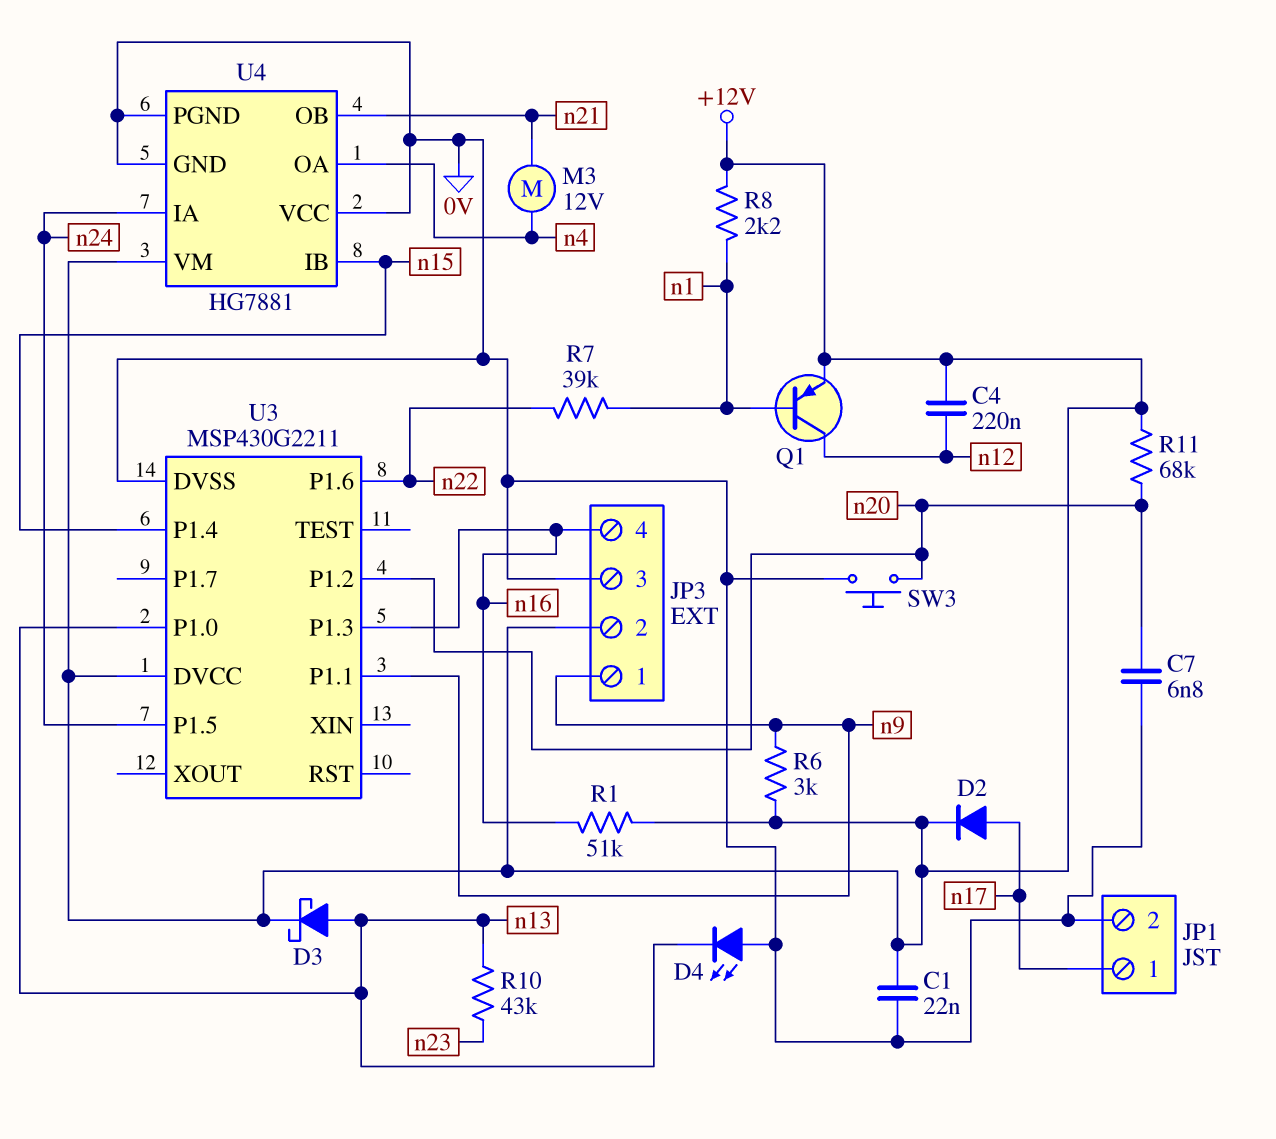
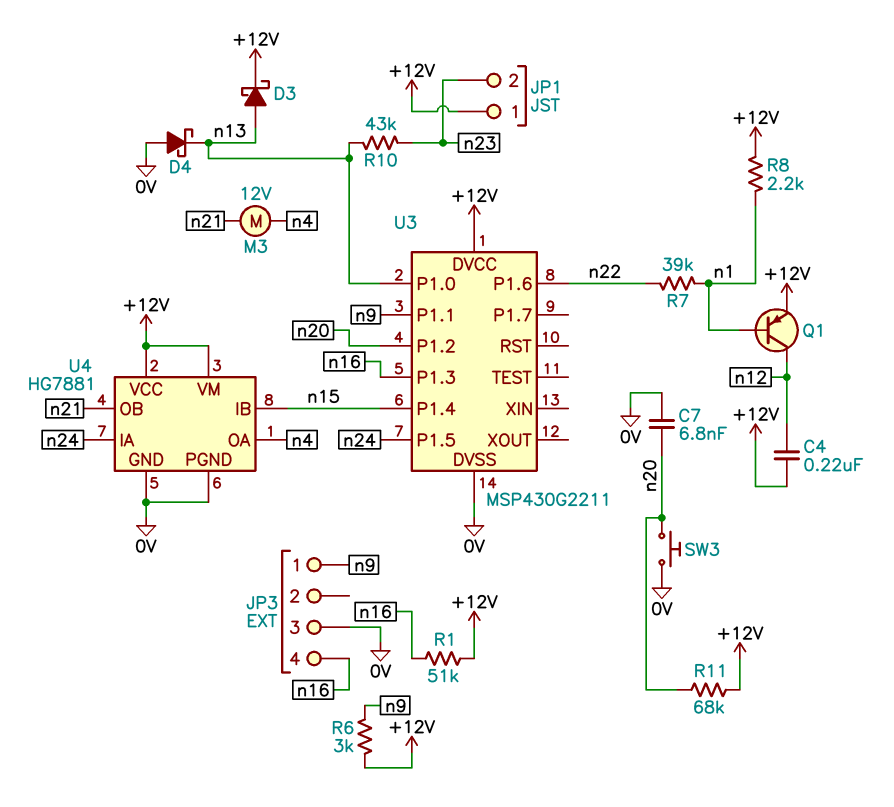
C1: 22nF (+12V, 0V) -> none
D2: diode (A n17, K +12V) -> none
D4: LED (A 0V, K n13) -> schottky (A 0V, K n13)
JP1 pin 1: n17 -> +12V
JP1 pin 2: 0V -> n23
JP3 pin 2: +12V -> none
U4 pin VCC: 0V -> +12V

